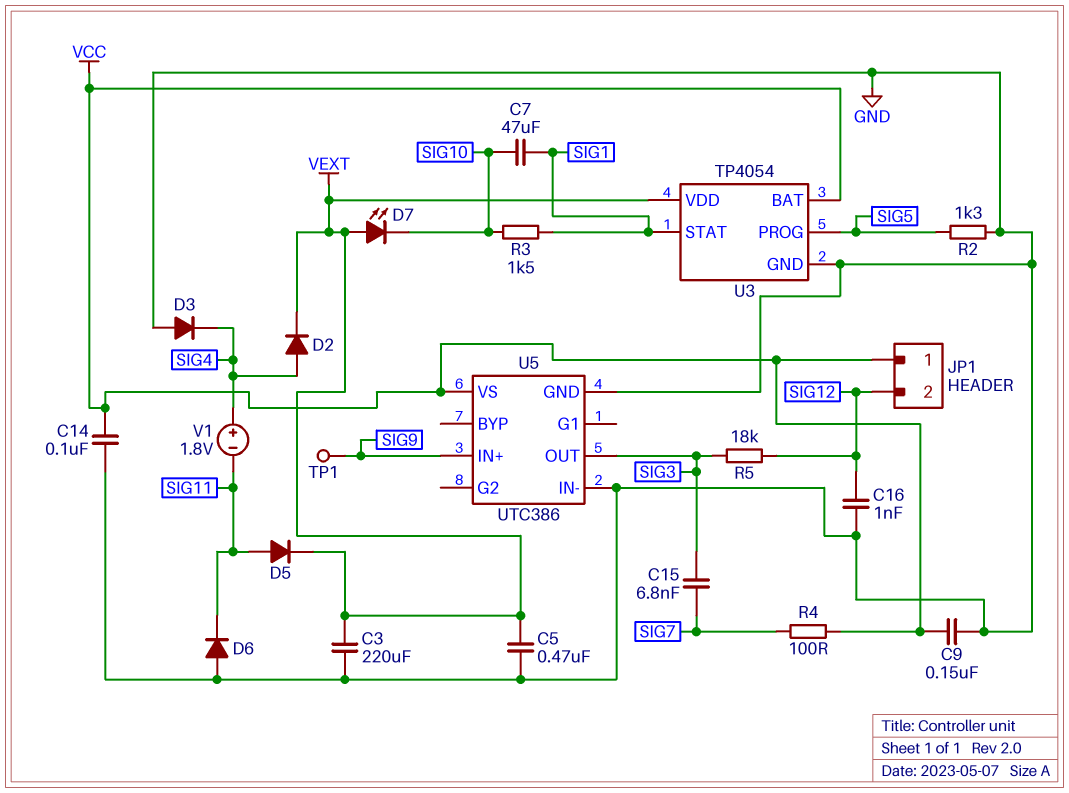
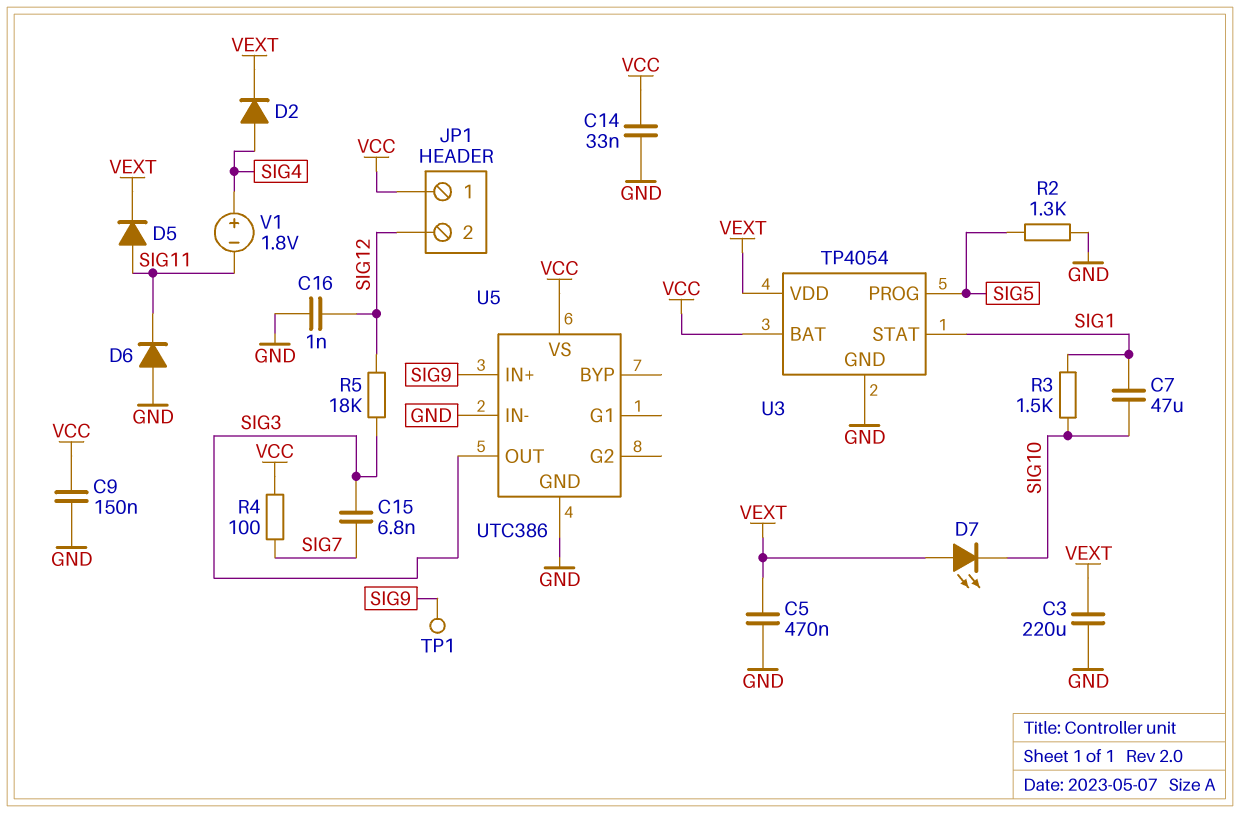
C14: 100nF (GND, VCC) -> 33nF (GND, VCC)
D3: diode (A GND, K SIG4) -> none

